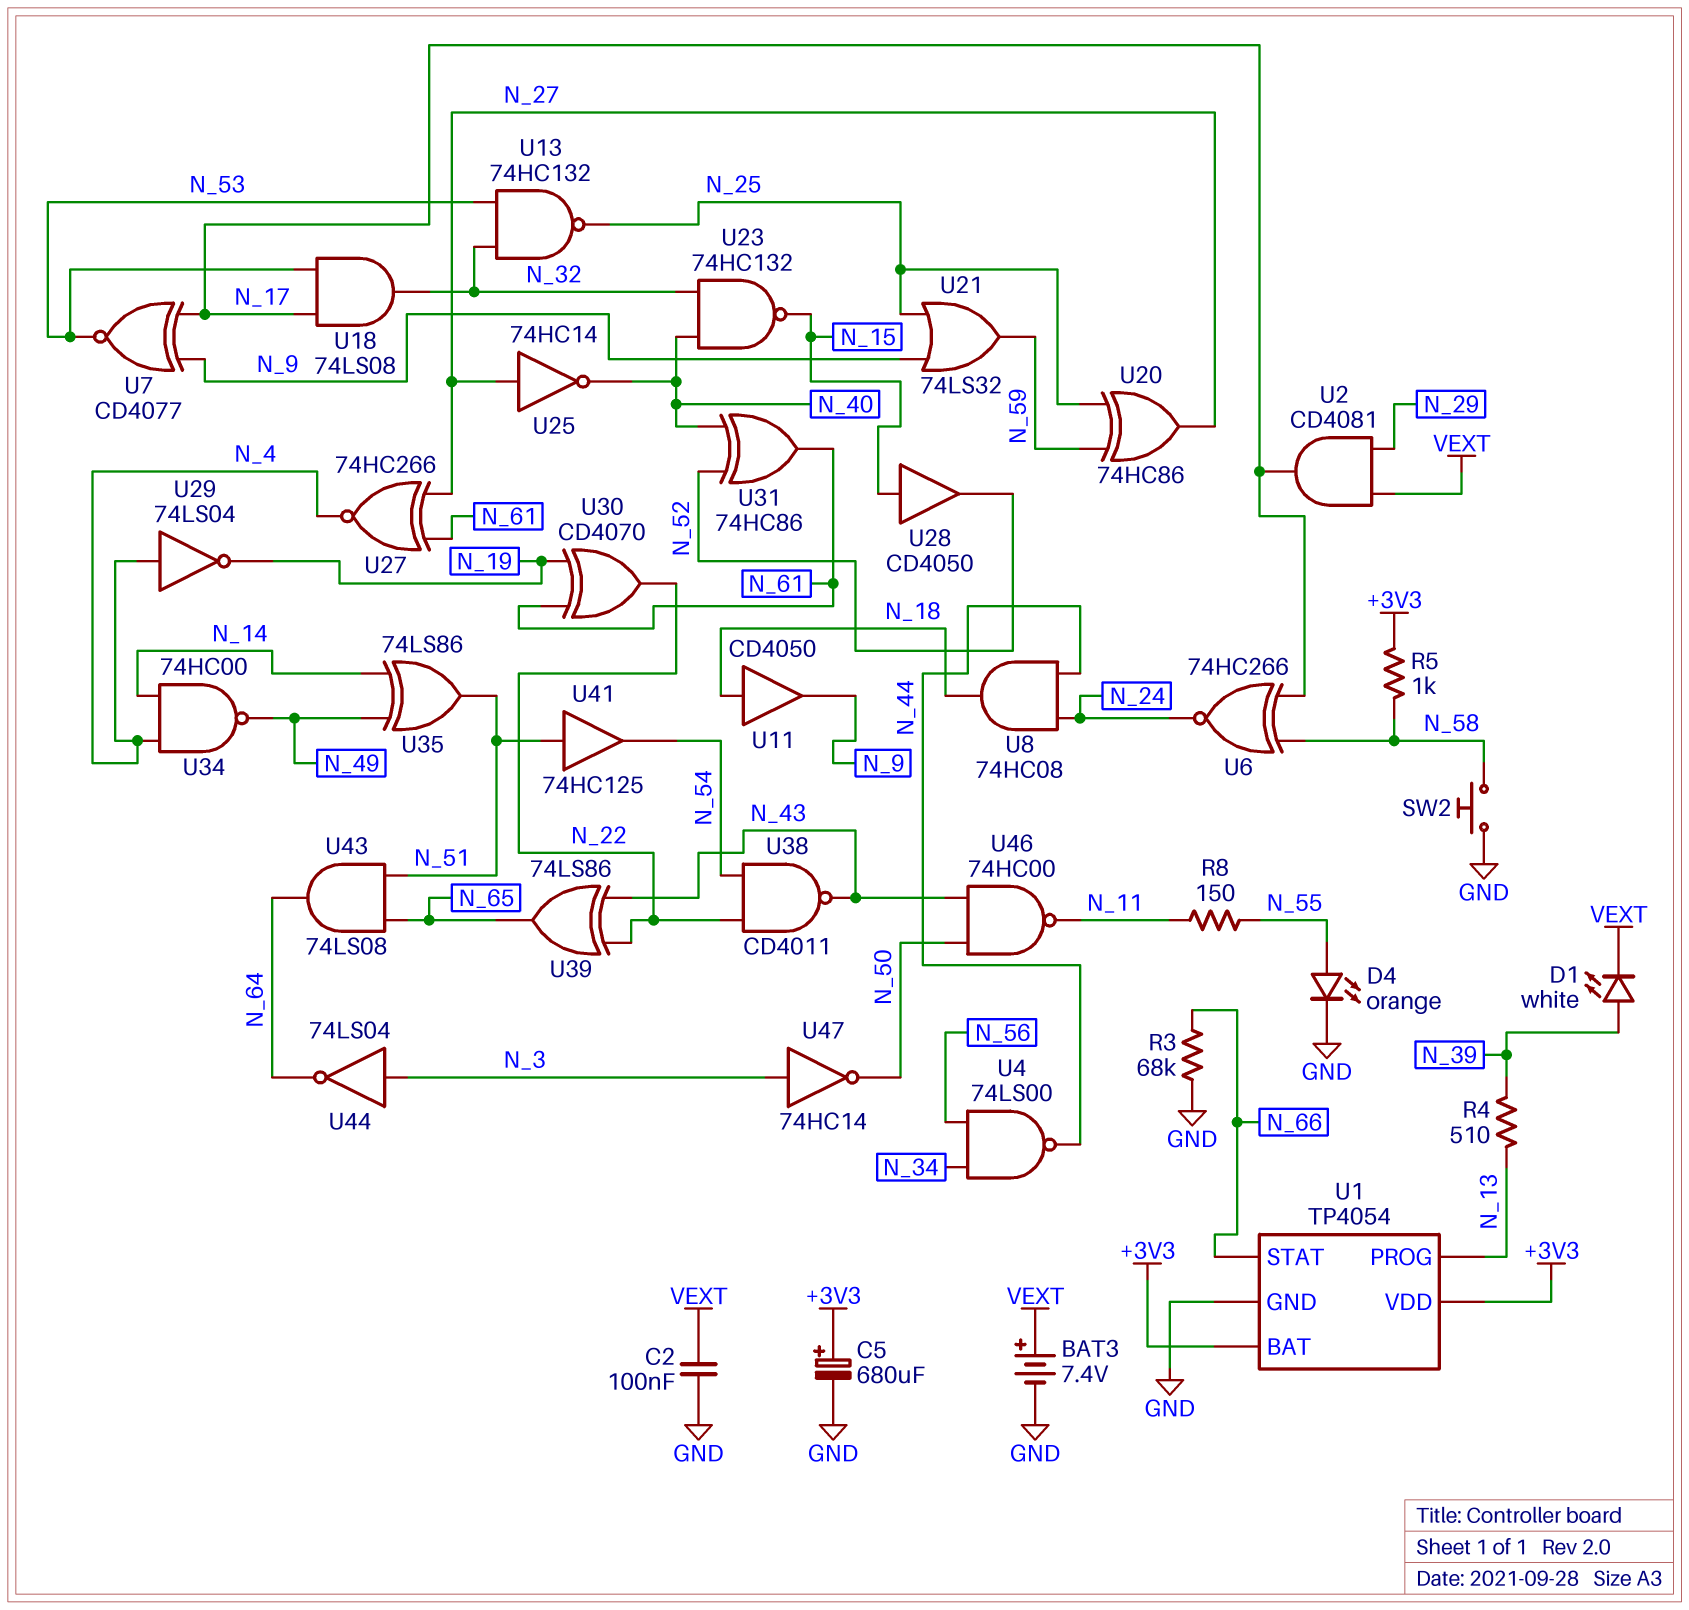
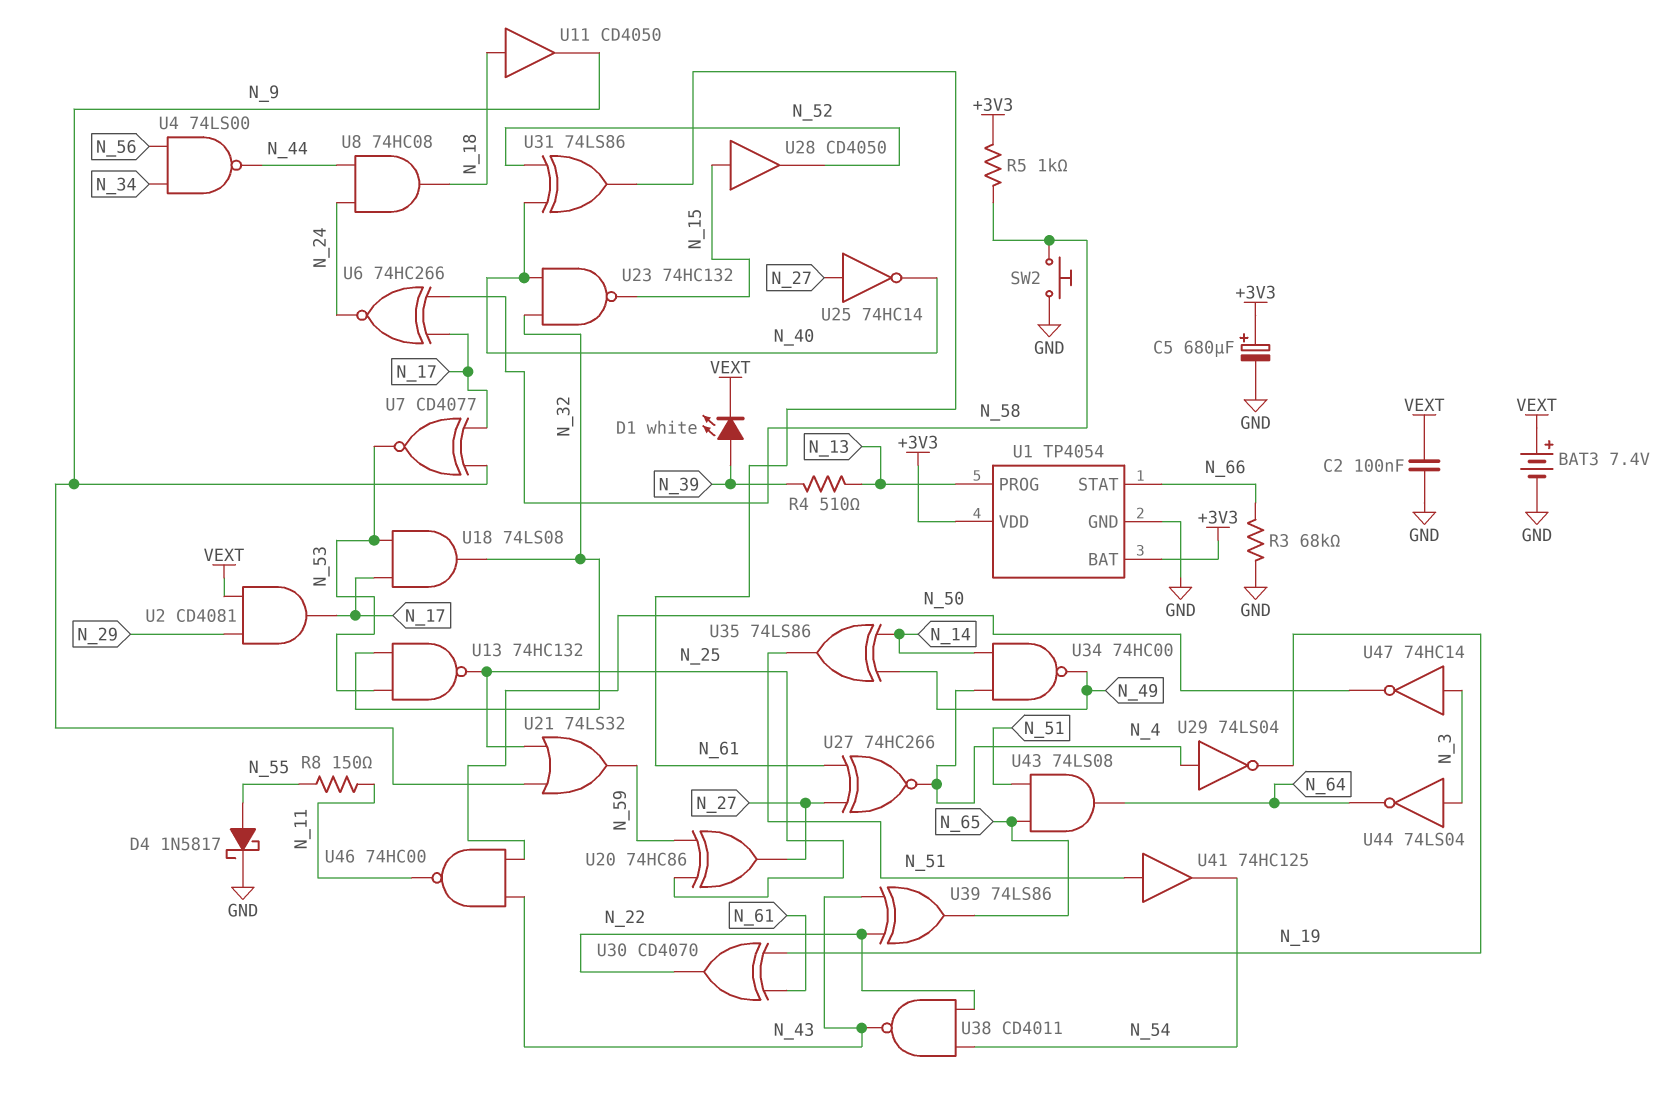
D4: LED orange (A N_55, K GND) -> schottky 1N5817 (A N_55, K GND)
U31: XOR 74HC86 (in N_40, in N_52, out N_61) -> XOR 74LS86 (in N_40, in N_52, out N_61)

